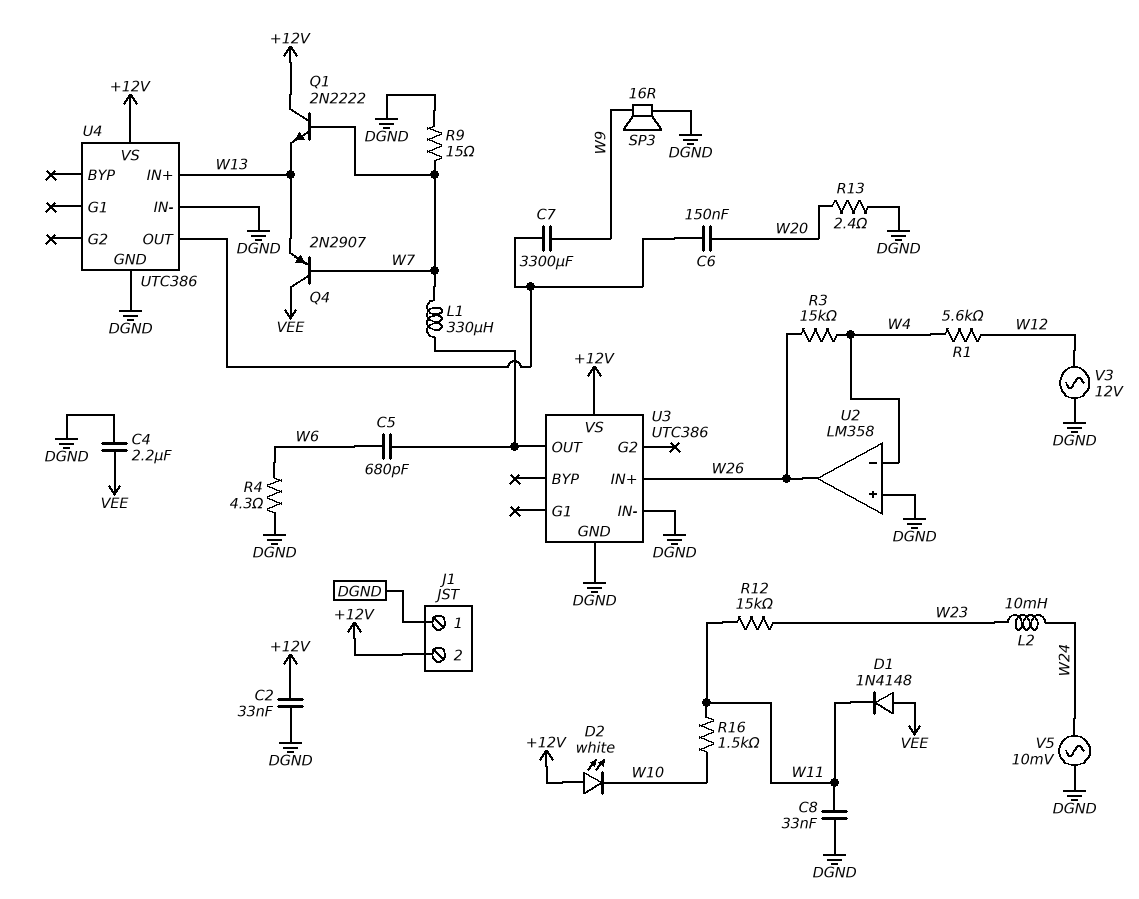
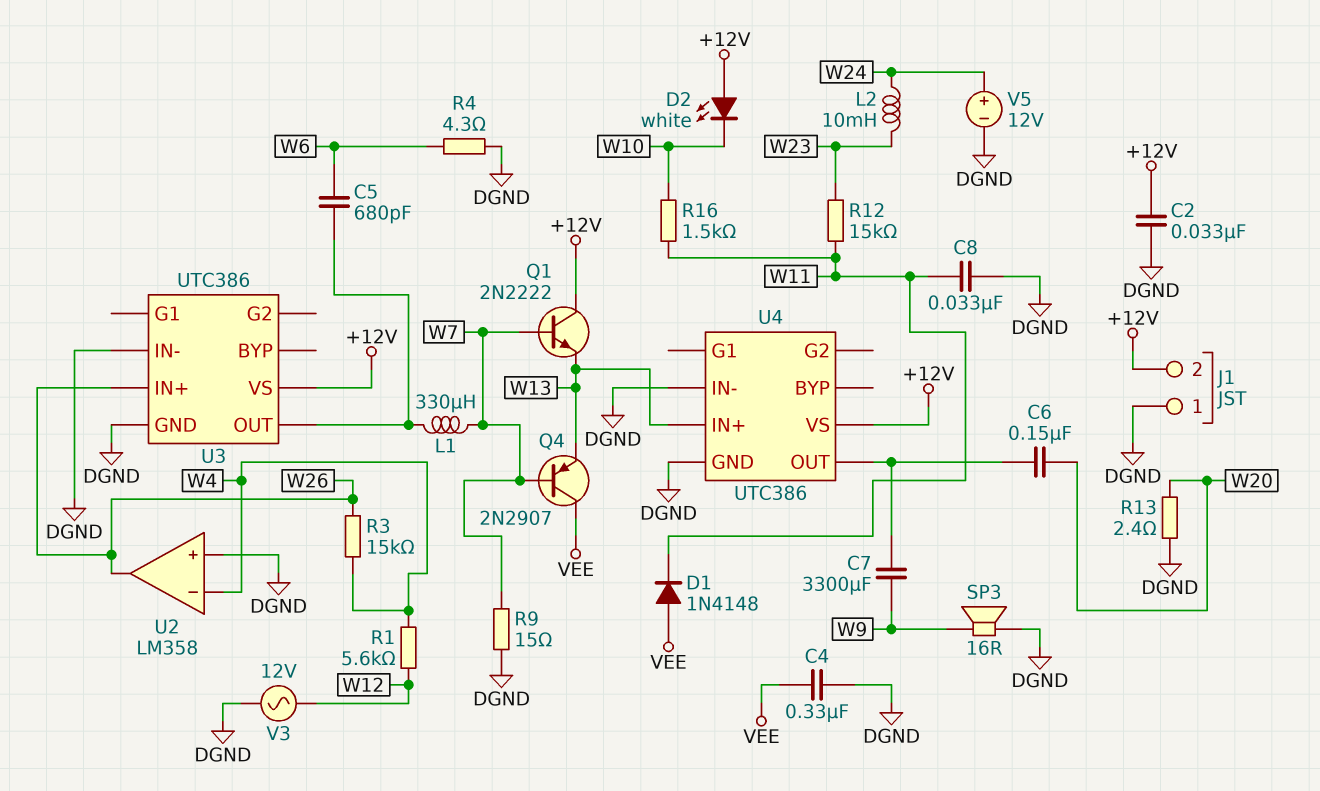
C4: 2.2uF (DGND, VEE) -> 330nF (DGND, VEE)
V5: AC 10mV (DGND, W24) -> 12V (plus W24, minus DGND)

